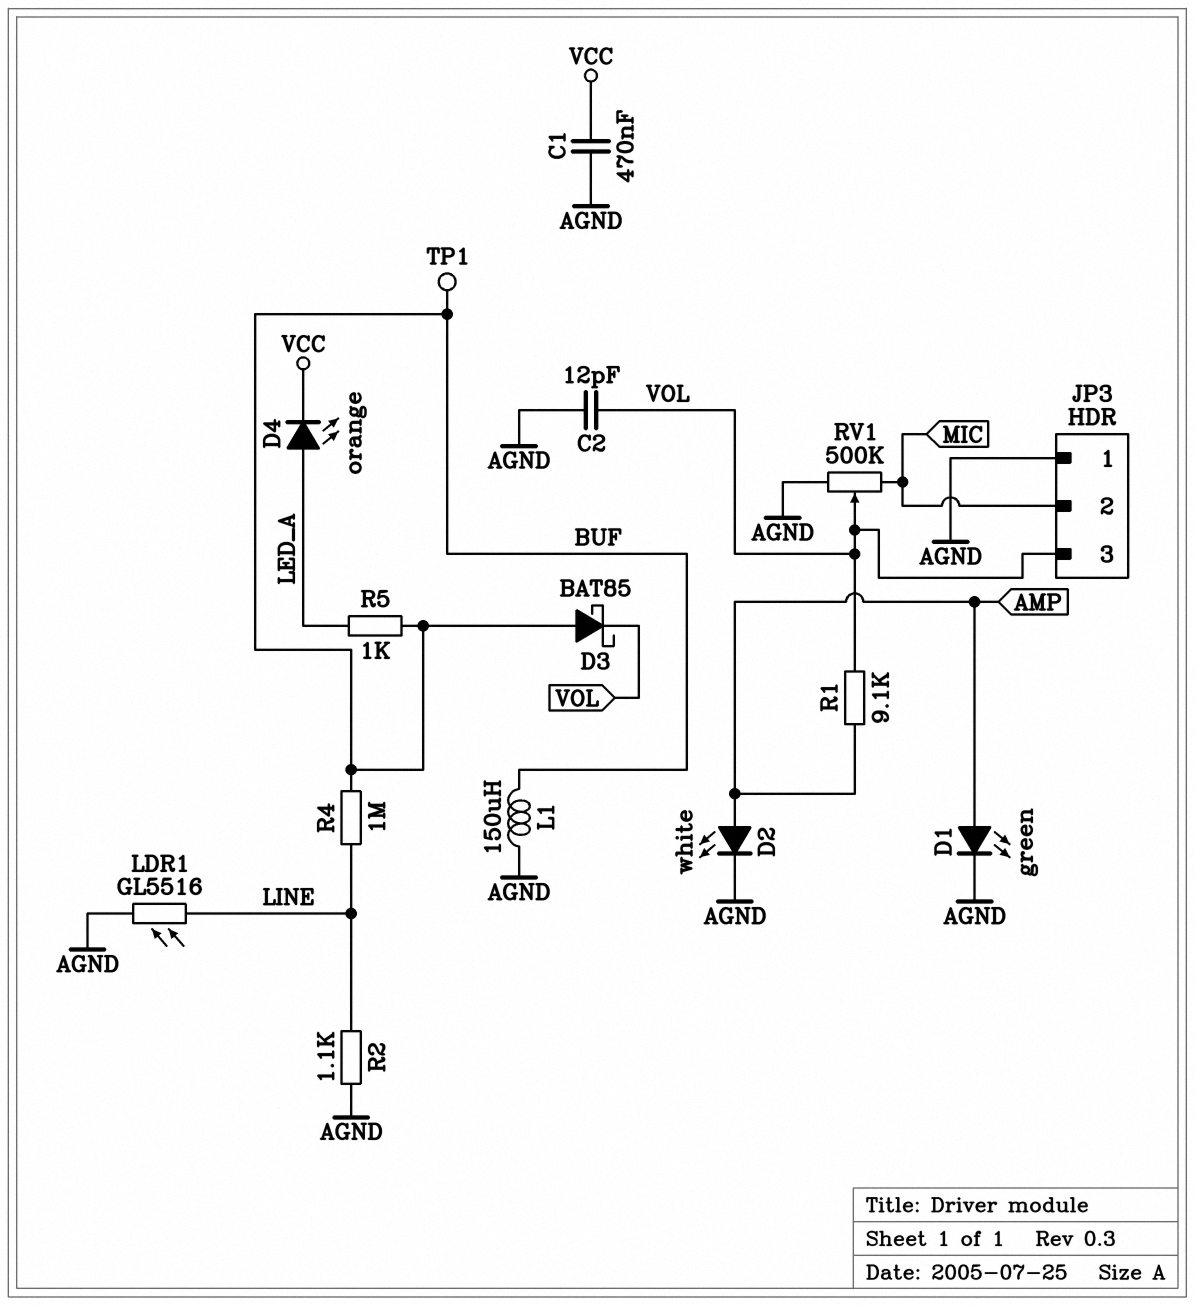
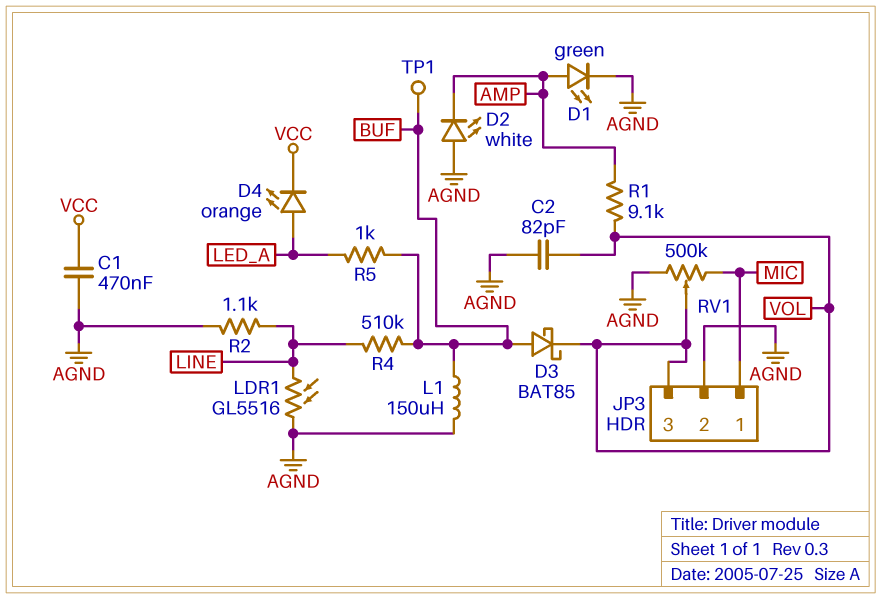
C2: 12pF (AGND, VOL) -> 82pF (AGND, VOL)
D2: LED white (A AMP, K AGND) -> LED white (A AGND, K AMP)
JP3 pin 1: AGND -> MIC
JP3 pin 2: MIC -> AGND
R4: 1M (BUF, LINE) -> 510k (BUF, LINE)

